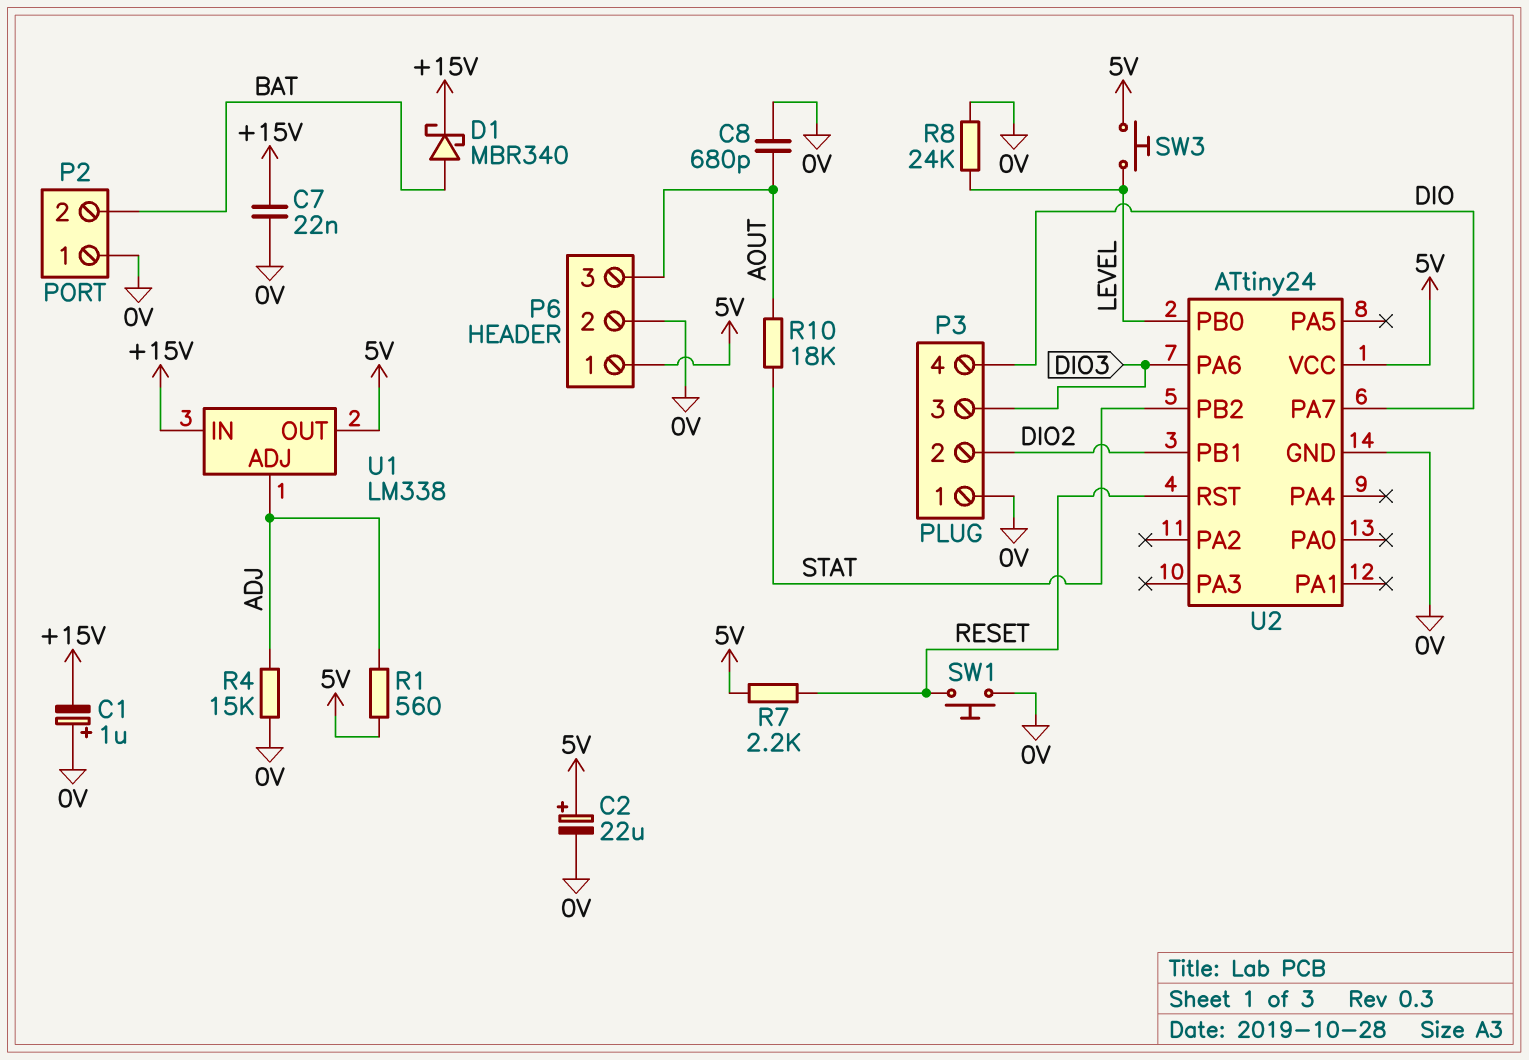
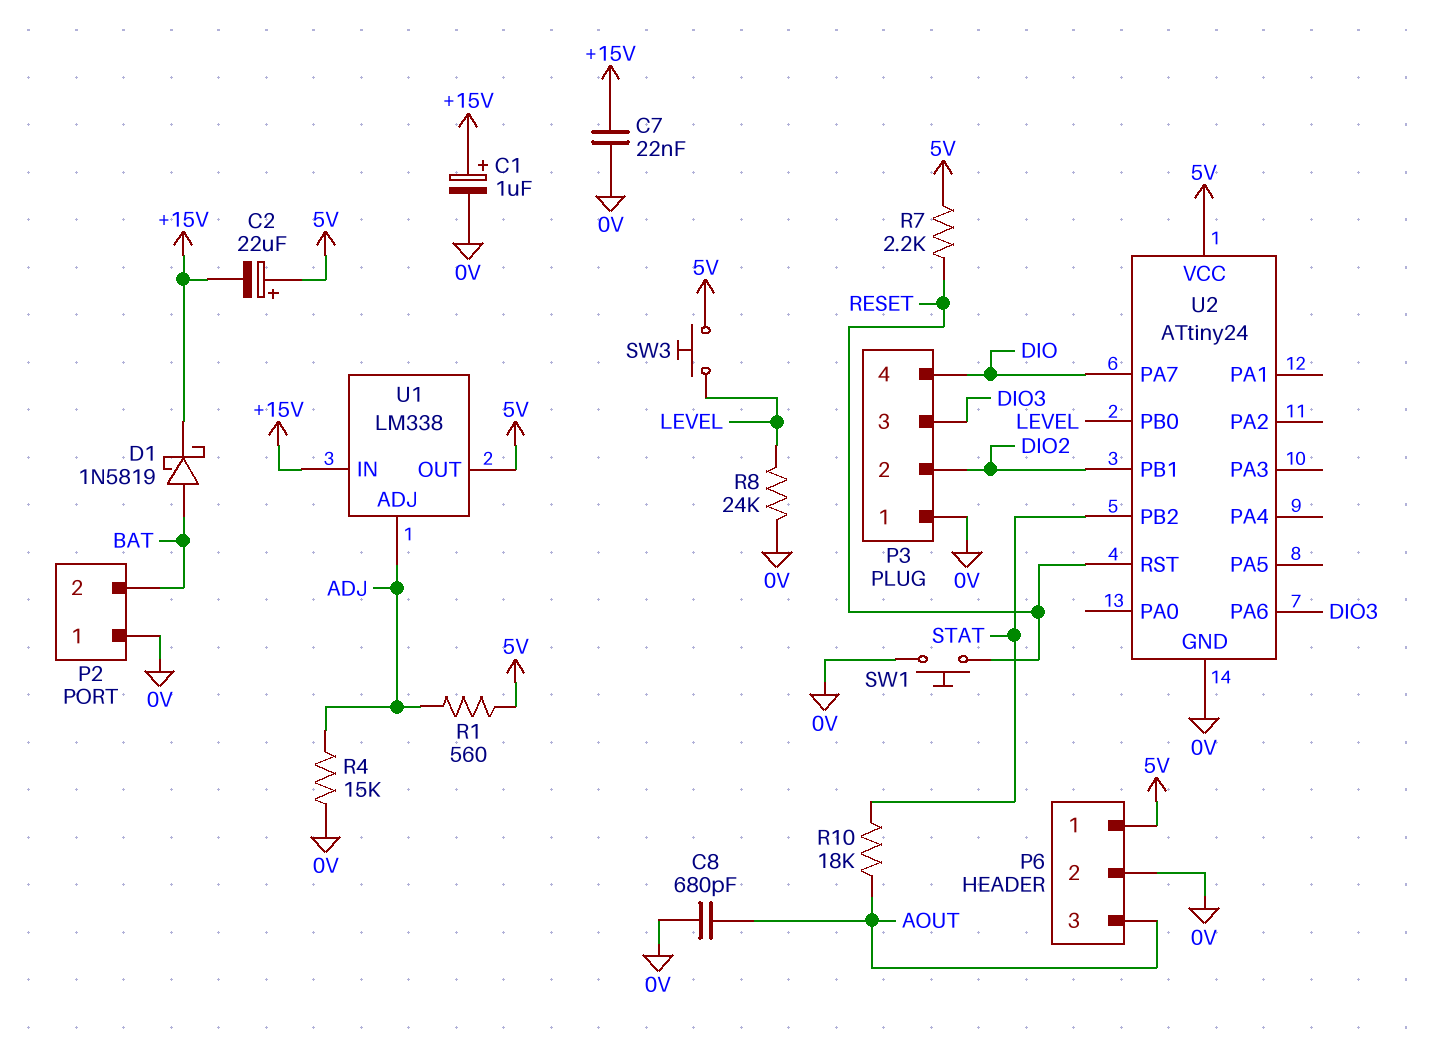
C1: 1uF (plus 0V, minus +15V) -> 1uF (plus +15V, minus 0V)
C2: 22uF (plus 5V, minus 0V) -> 22uF (plus 5V, minus +15V)
D1: schottky MBR340 (A BAT, K +15V) -> schottky 1N5819 (A BAT, K +15V)

